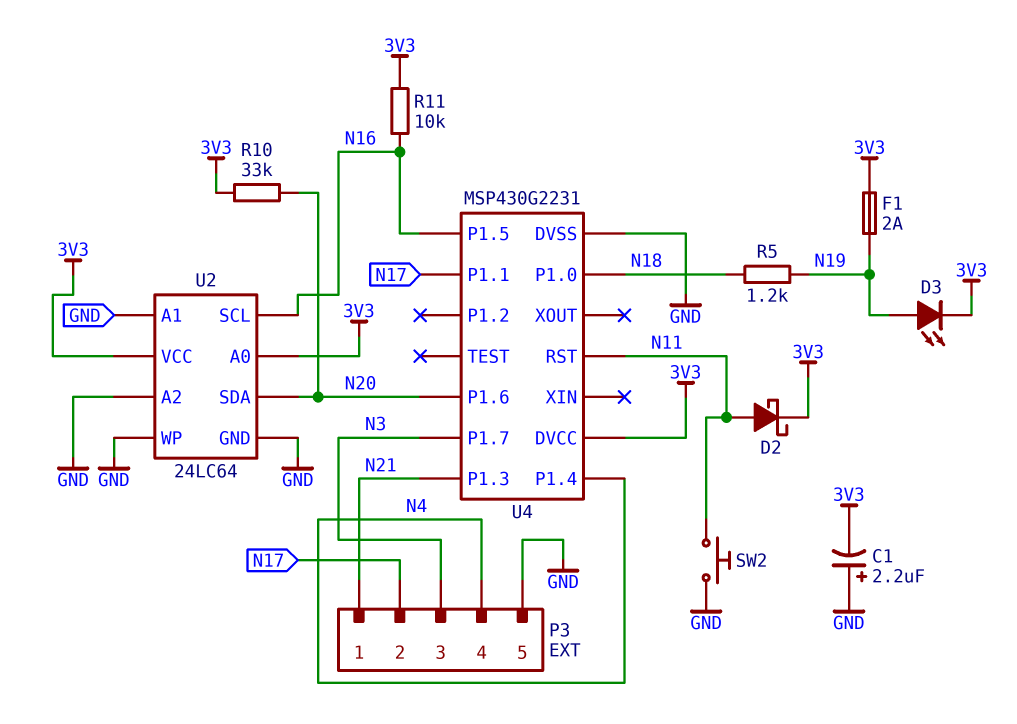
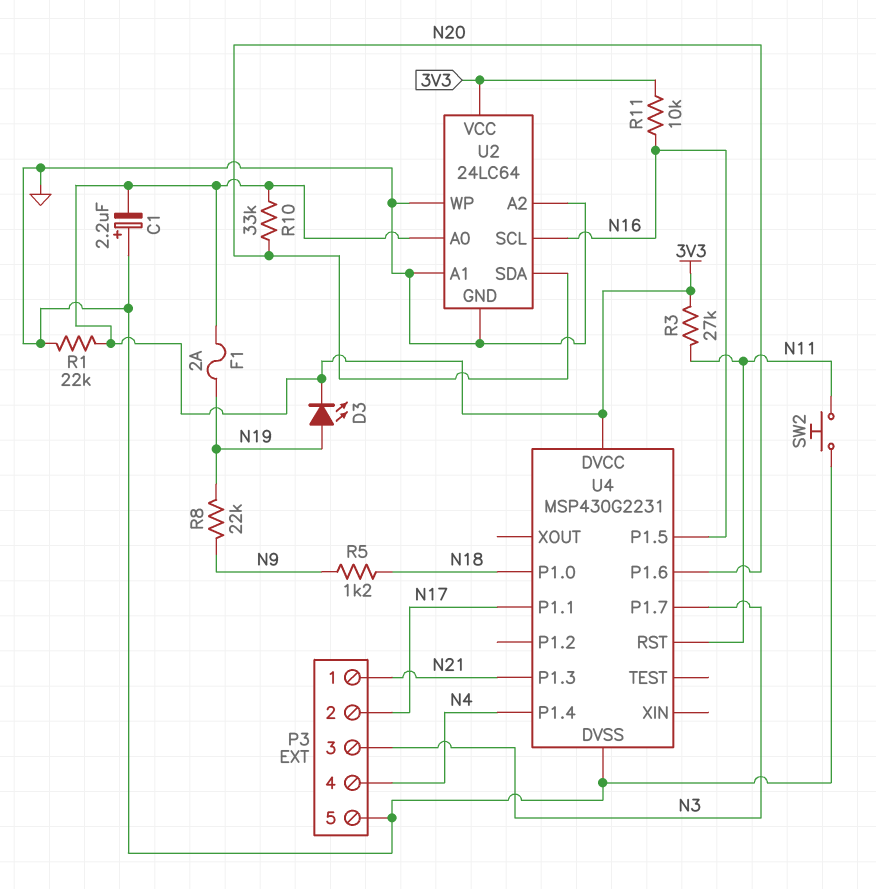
D2: schottky (A N11, K 3V3) -> none
R1: none -> 22k (3V3, GND)
R3: none -> 27k (3V3, N11)
R5: 1.2k (N18, N19) -> 1.2k (N9, N18)
R8: none -> 22k (N9, N19)

